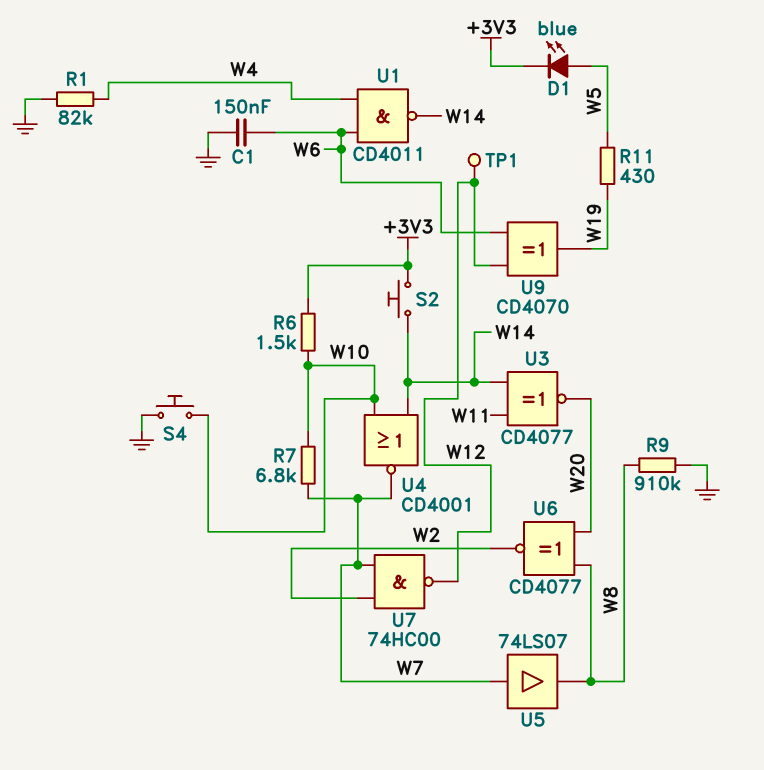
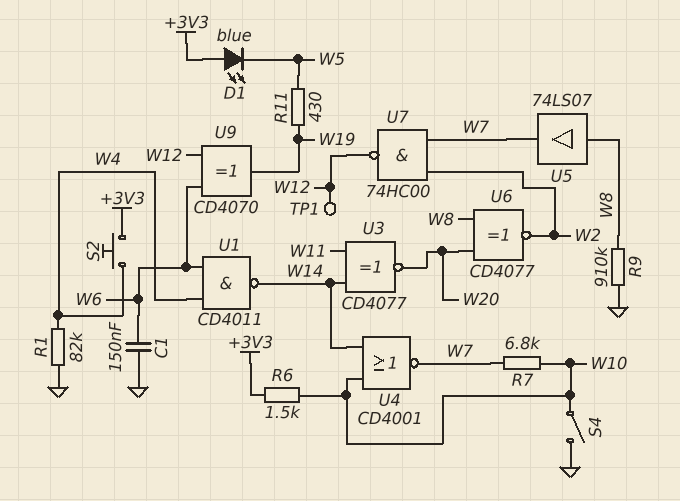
D1: LED blue (A W5, K +3V3) -> LED blue (A +3V3, K W5)
S2: button (+3V3, W14) -> button (+3V3, W4)
S4: button (GND, W10) -> switch (GND, W10)
U5: buffer 74LS07 (in W7, out W8) -> buffer 74LS07 (in W8, out W7)

